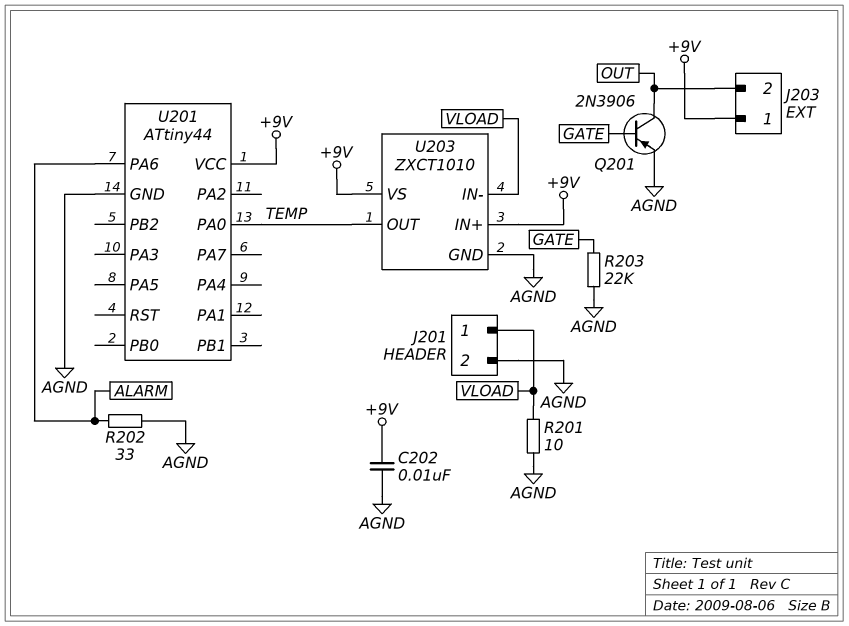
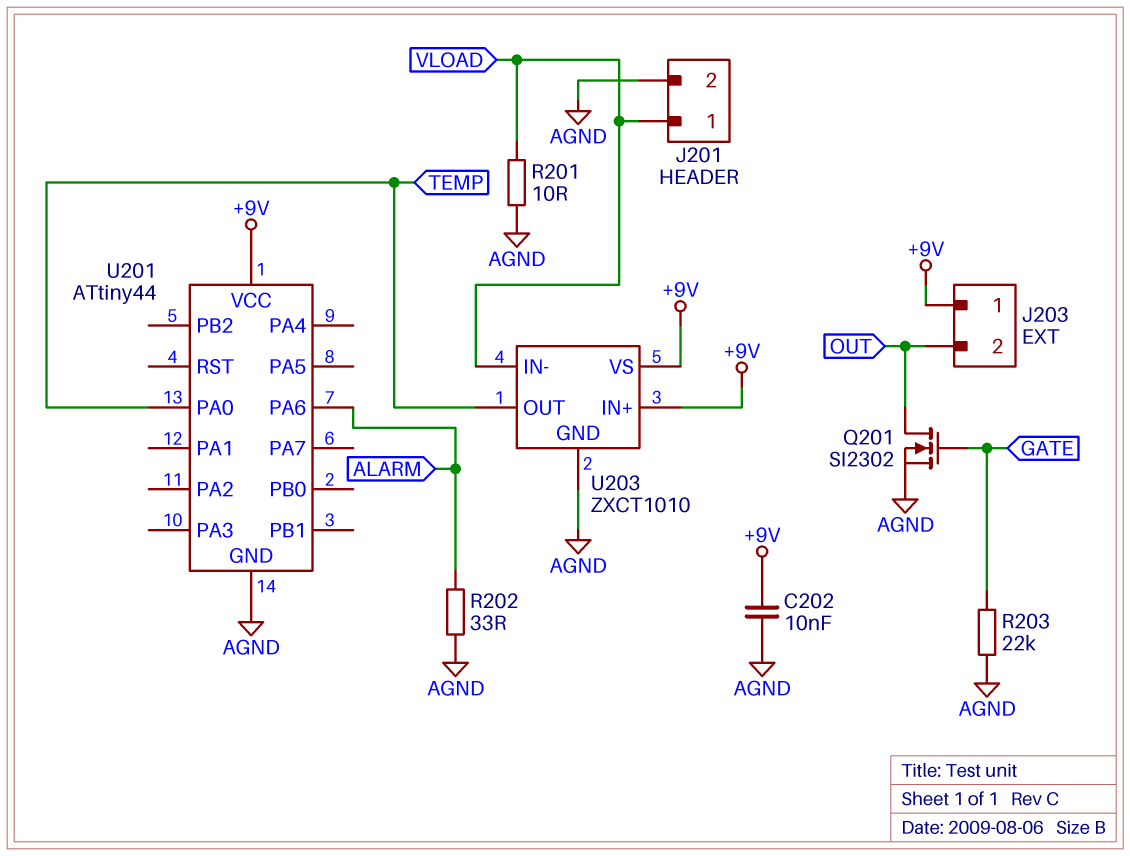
Q201: PNP 2N3906 (B GATE, C OUT, E AGND) -> NMOS SI2302 (G GATE, D OUT, S AGND)

